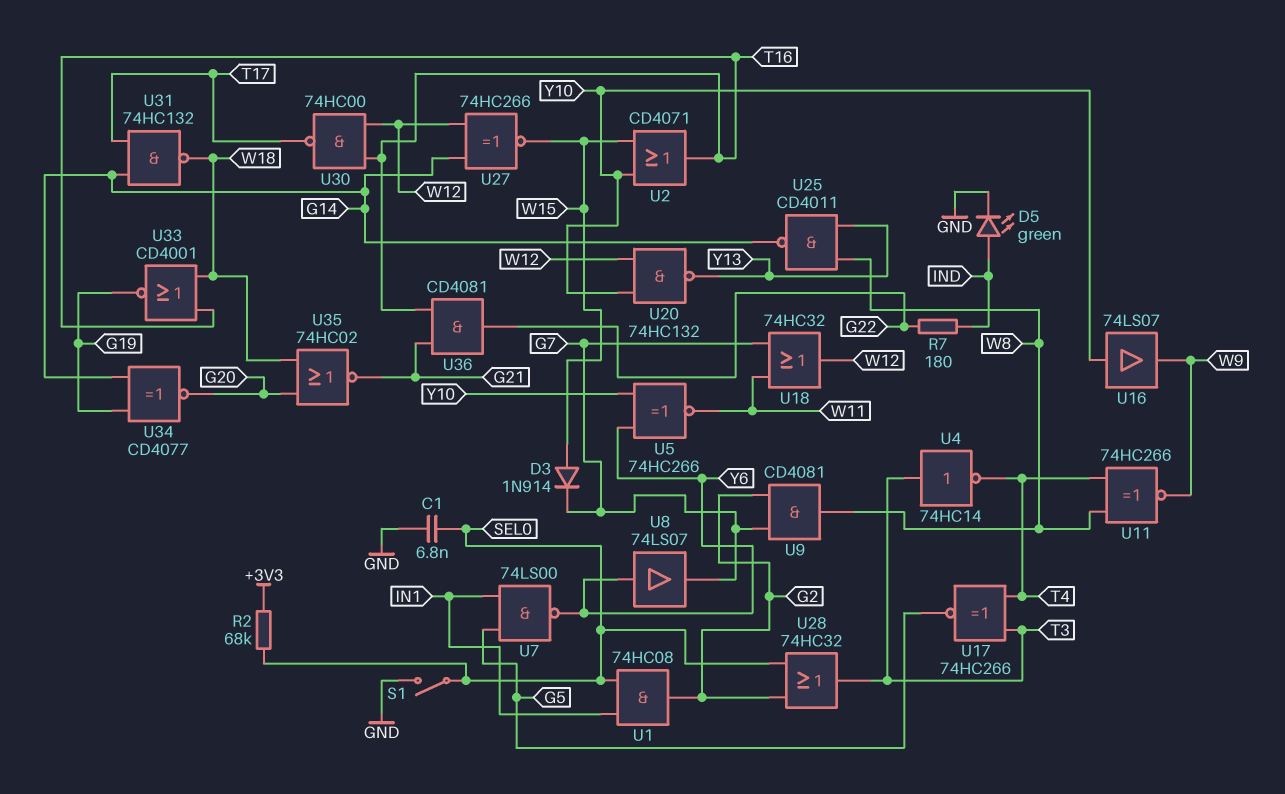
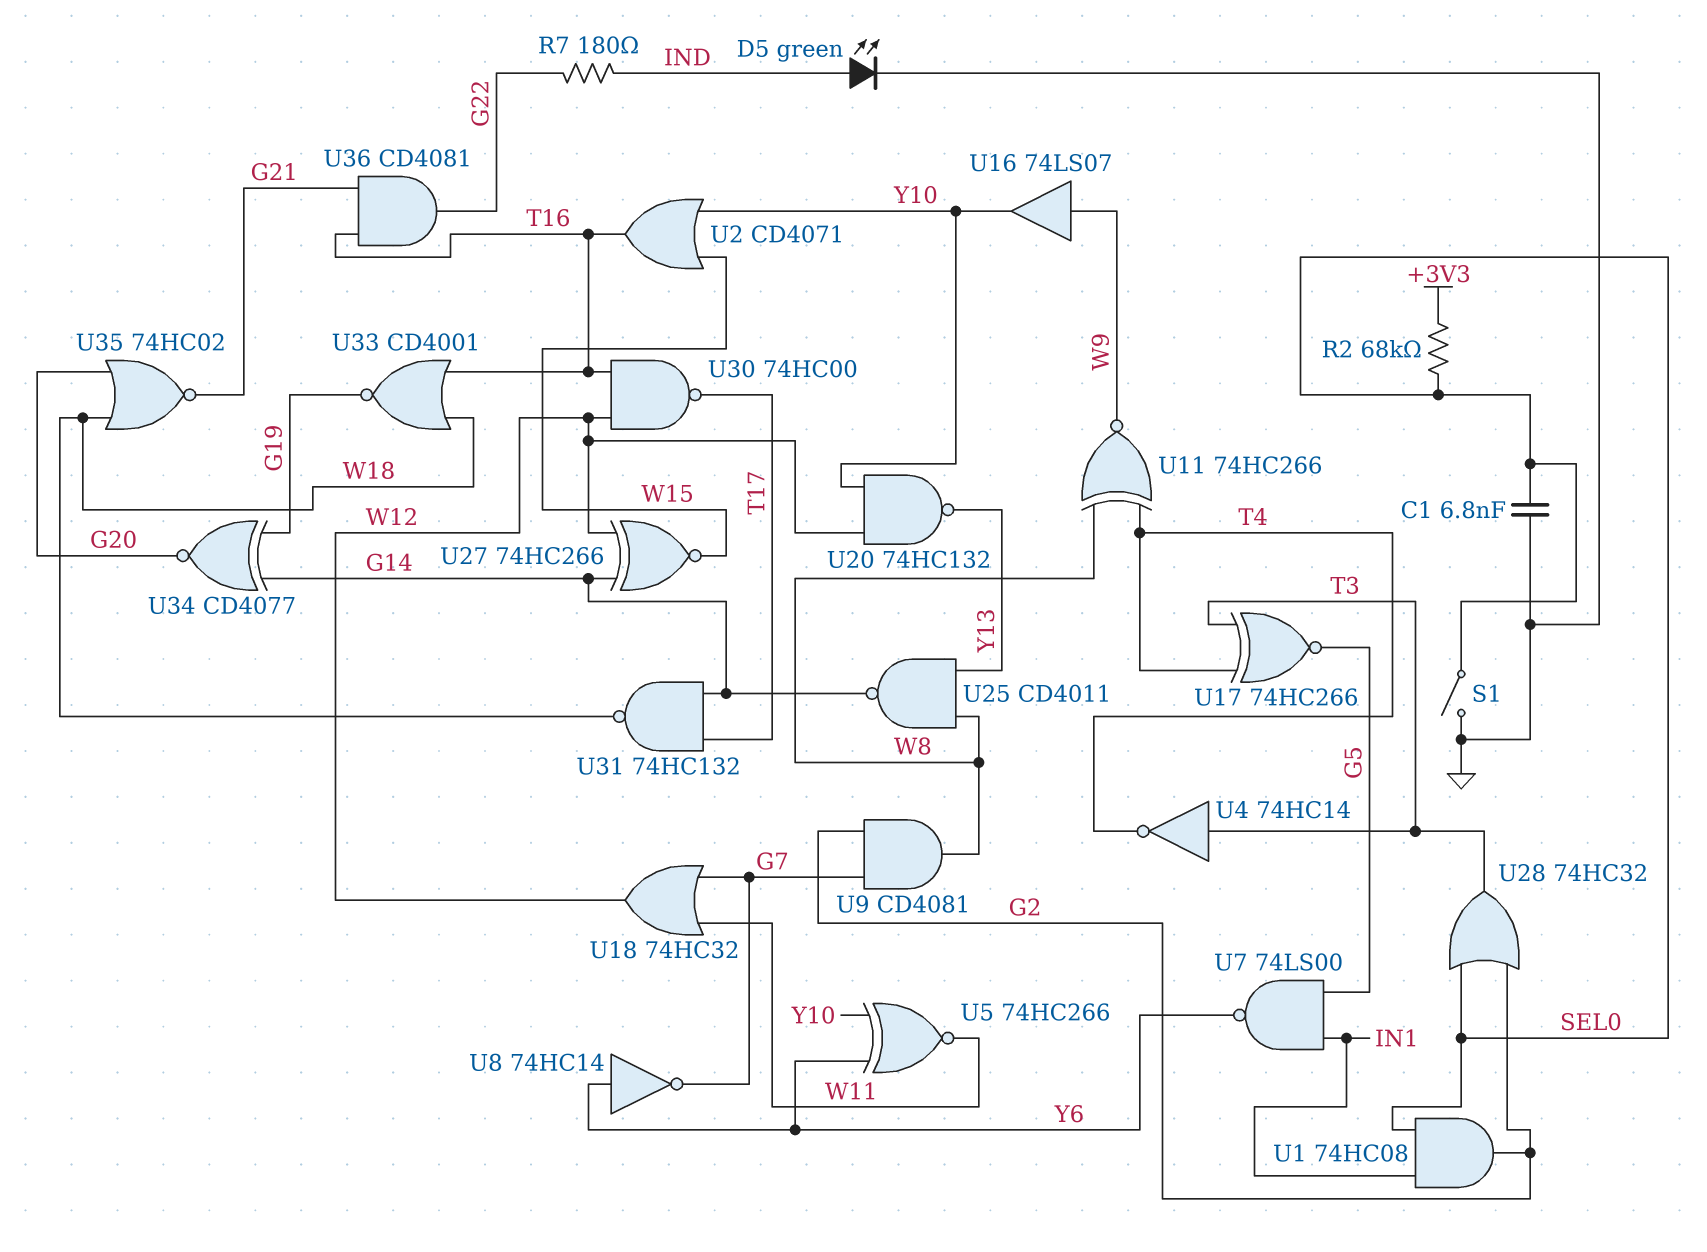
D3: diode 1N914 (A W15, K G7) -> none
U8: buffer 74LS07 (in Y6, out G7) -> NOT 74HC14 (in Y6, out G7)
U16: buffer 74LS07 (in Y10, out W9) -> buffer 74LS07 (in W9, out Y10)

